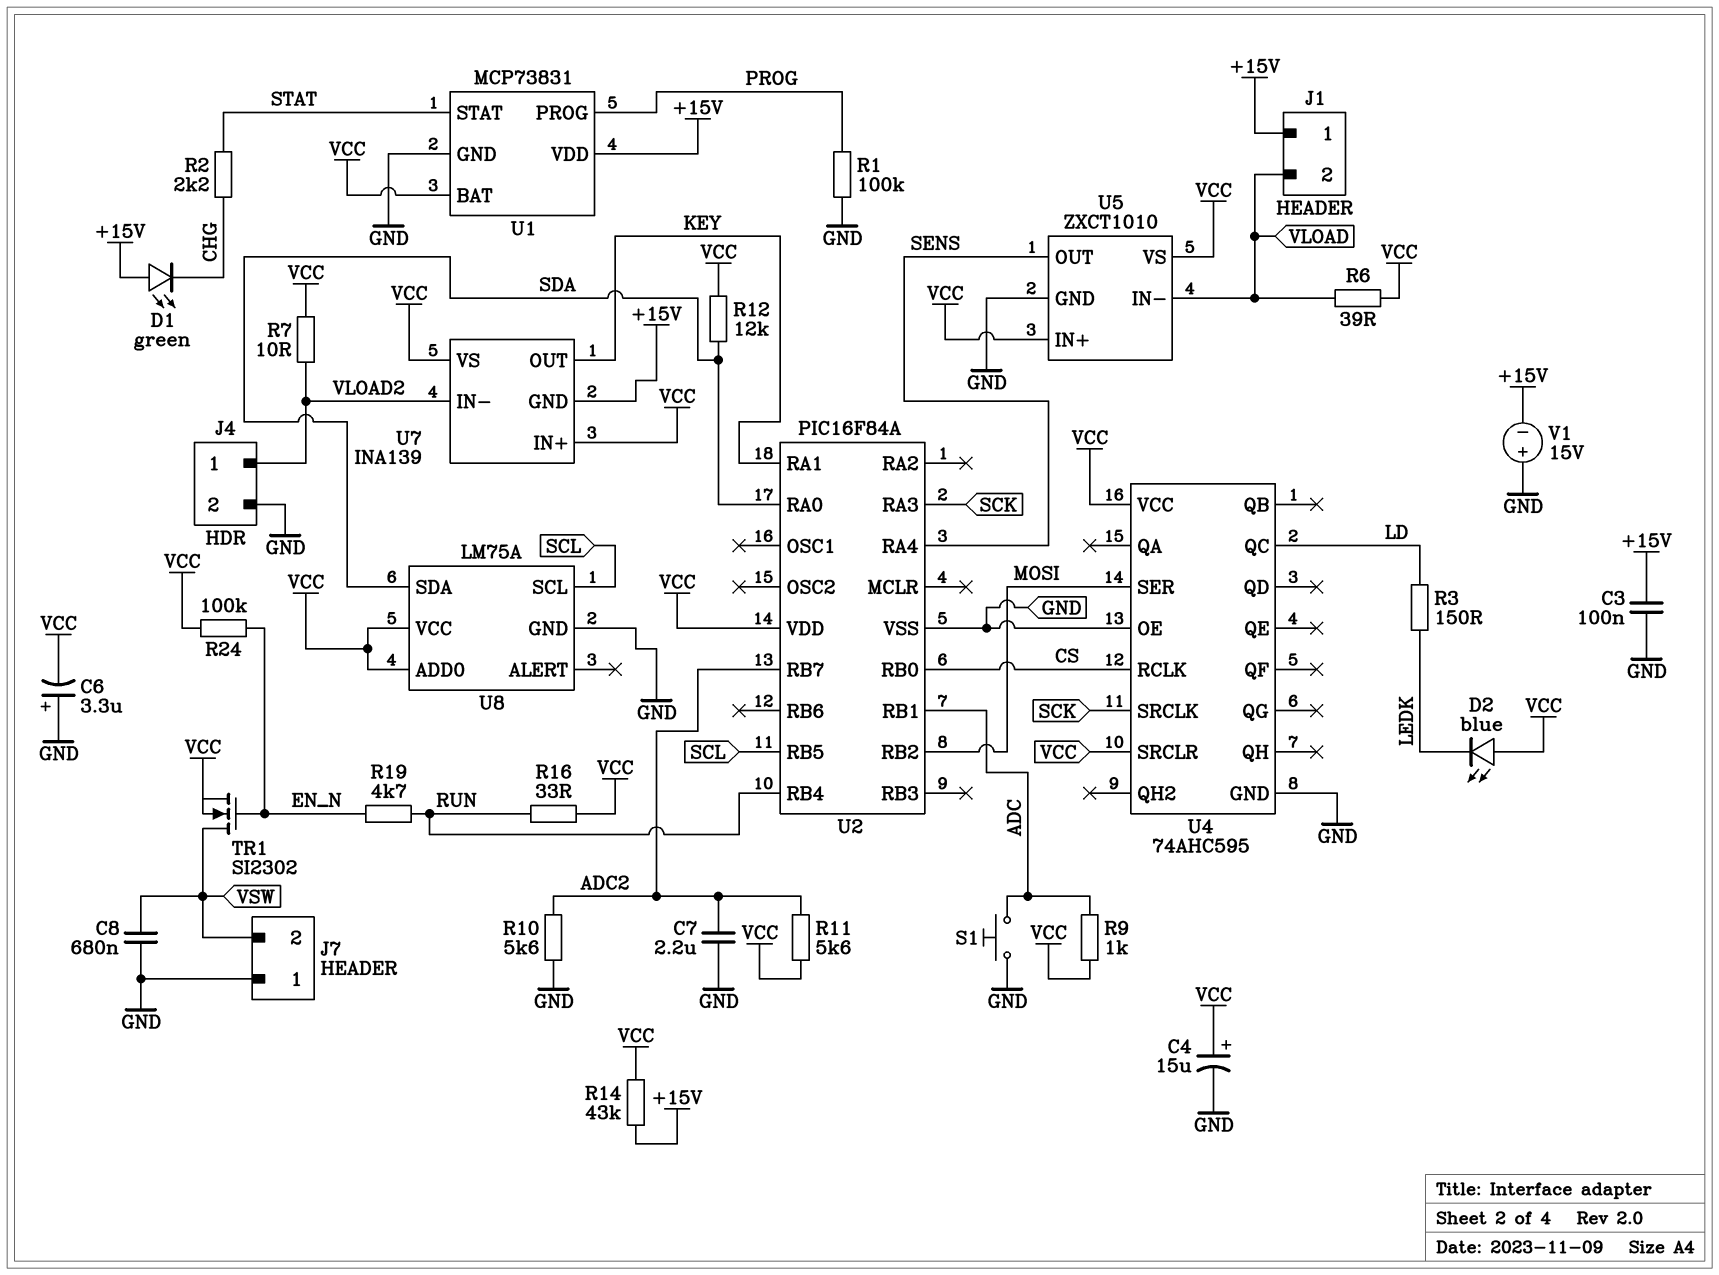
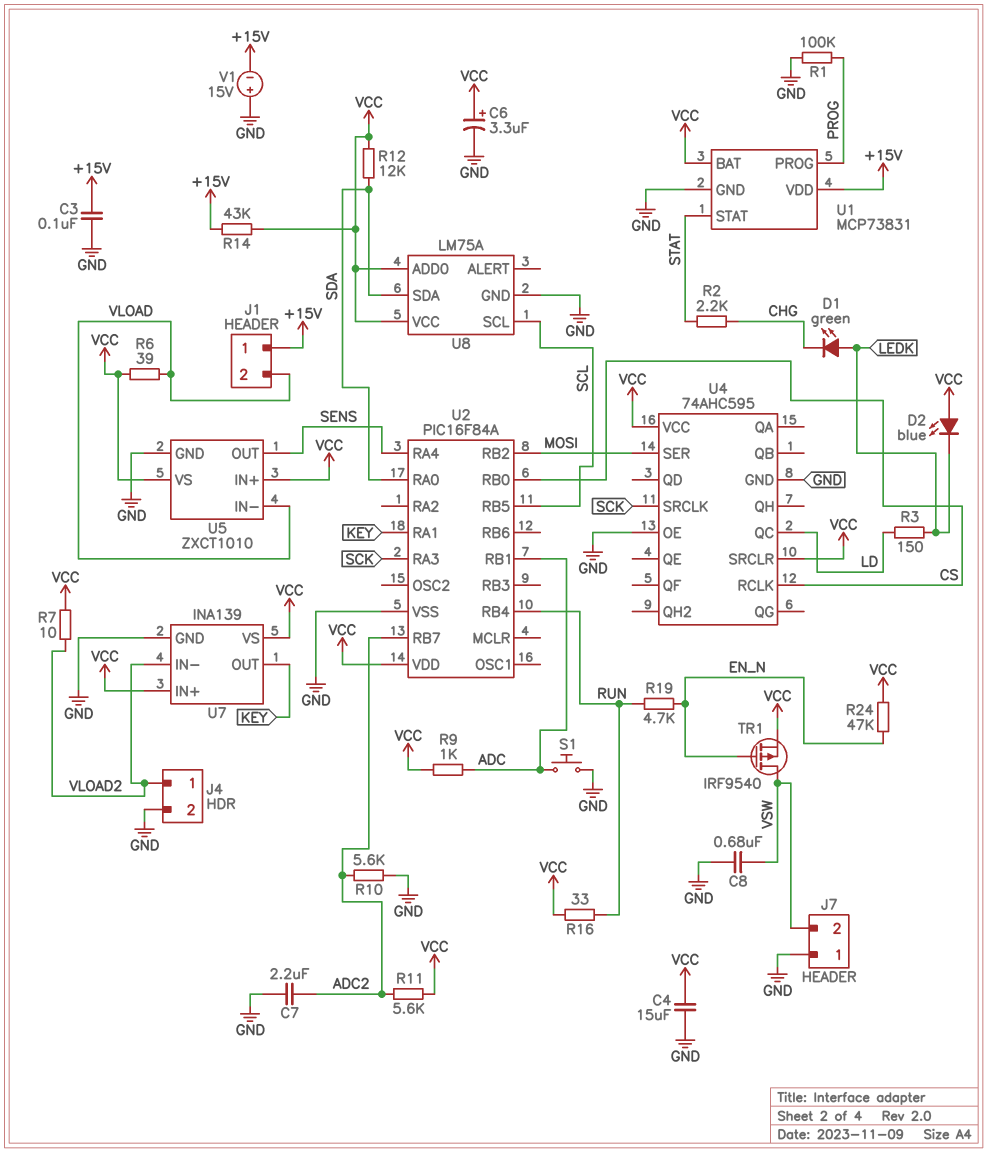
C4: 15uF (plus VCC, minus GND) -> 15uF (GND, VCC)
C6: 3.3uF (plus GND, minus VCC) -> 3.3uF (plus VCC, minus GND)
D1: LED green (A +15V, K CHG) -> LED green (A LEDK, K CHG)
R24: 100k (EN_N, VCC) -> 47k (EN_N, VCC)
TR1: NMOS SI2302 (G EN_N, D VSW, S VCC) -> PMOS IRF9540 (G EN_N, D VSW, S VCC)
U7 pin GND: +15V -> GND

